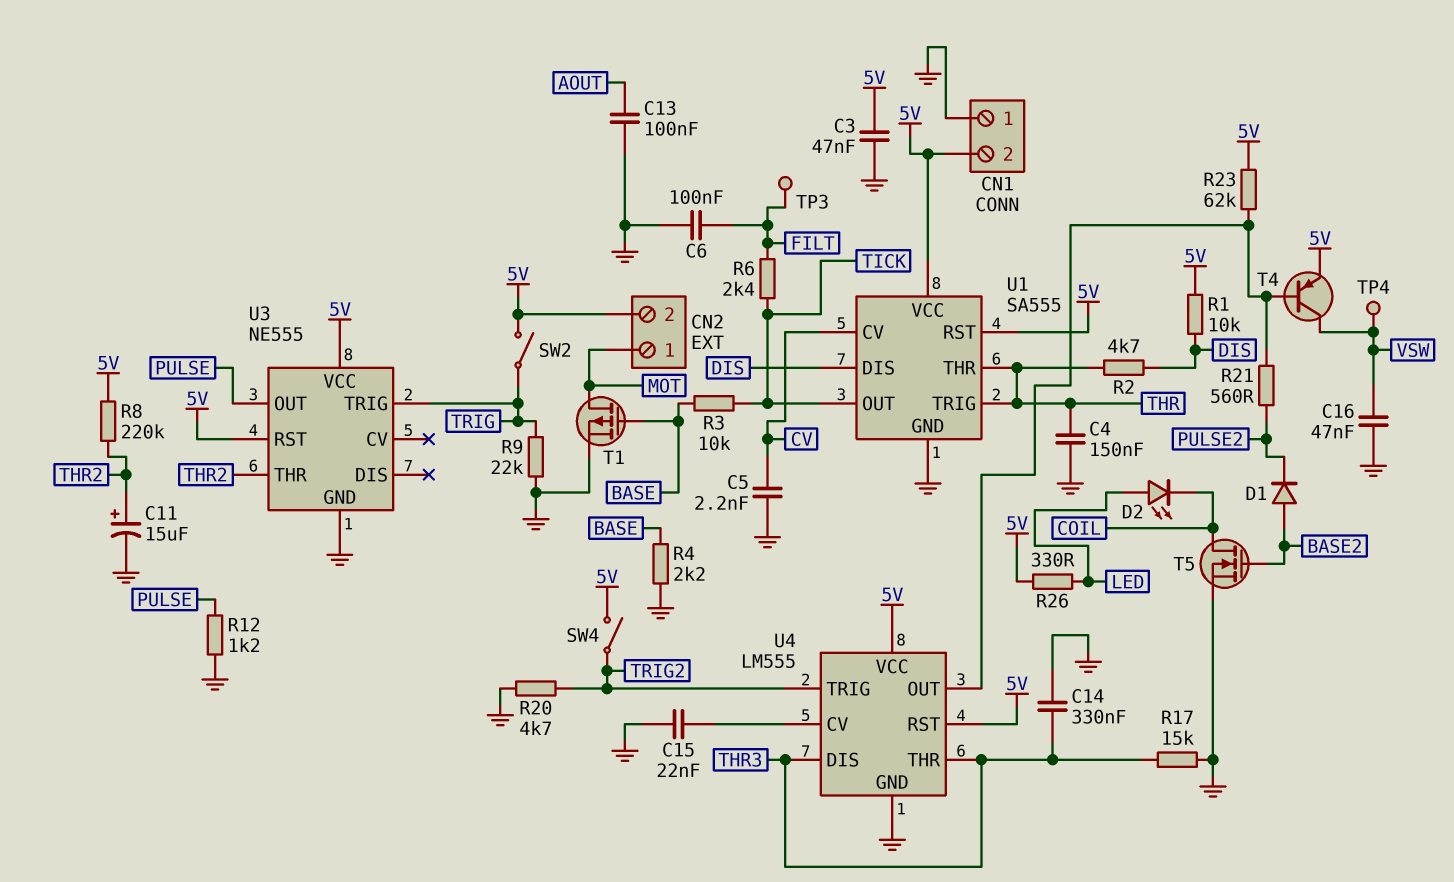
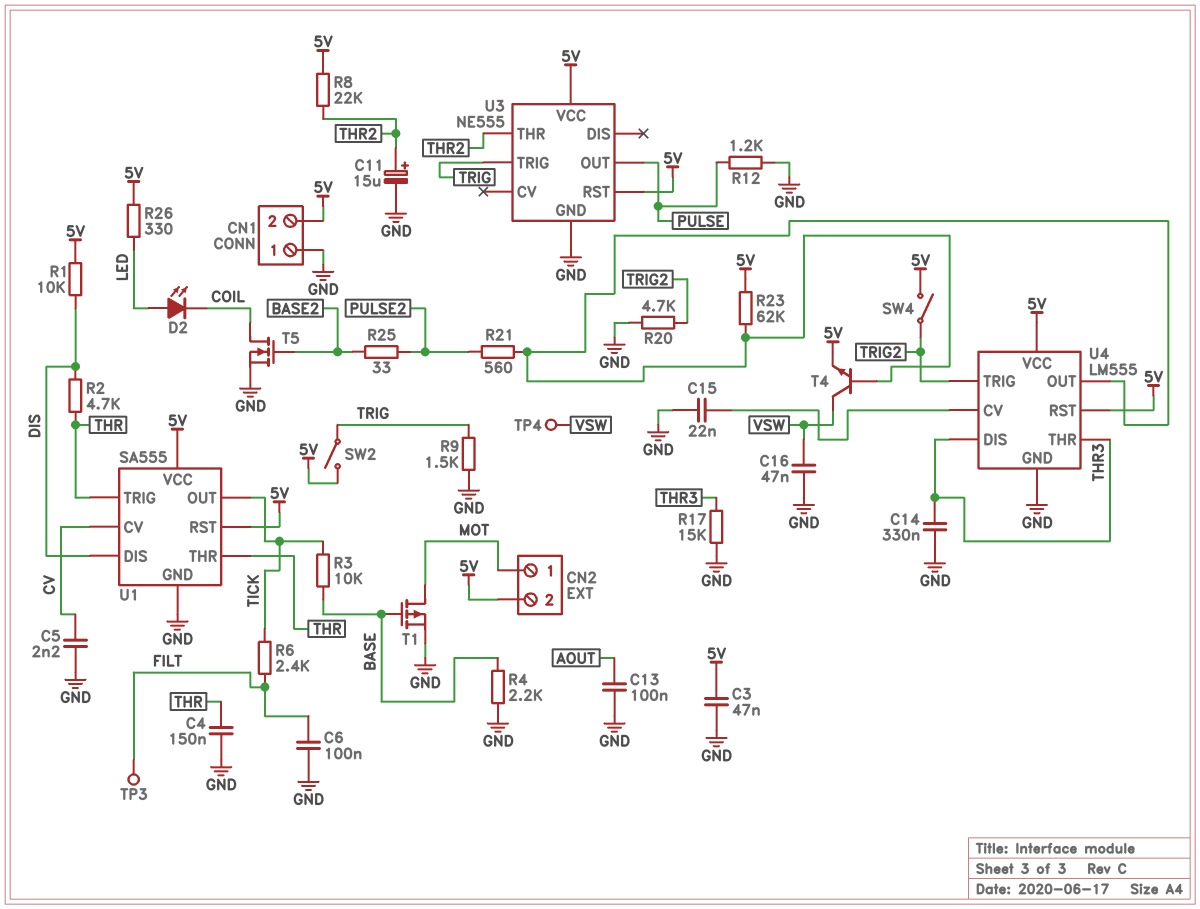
D1: diode (A BASE2, K PULSE2) -> none
R8: 220k (5V, THR2) -> 22k (5V, THR2)
R9: 22k (GND, TRIG) -> 1.5k (GND, TRIG)
R25: none -> 33 (BASE2, PULSE2)
T4: PNP (B U4/OUT, C VSW, E 5V) -> NPN (B U4/OUT, C VSW, E 5V)

